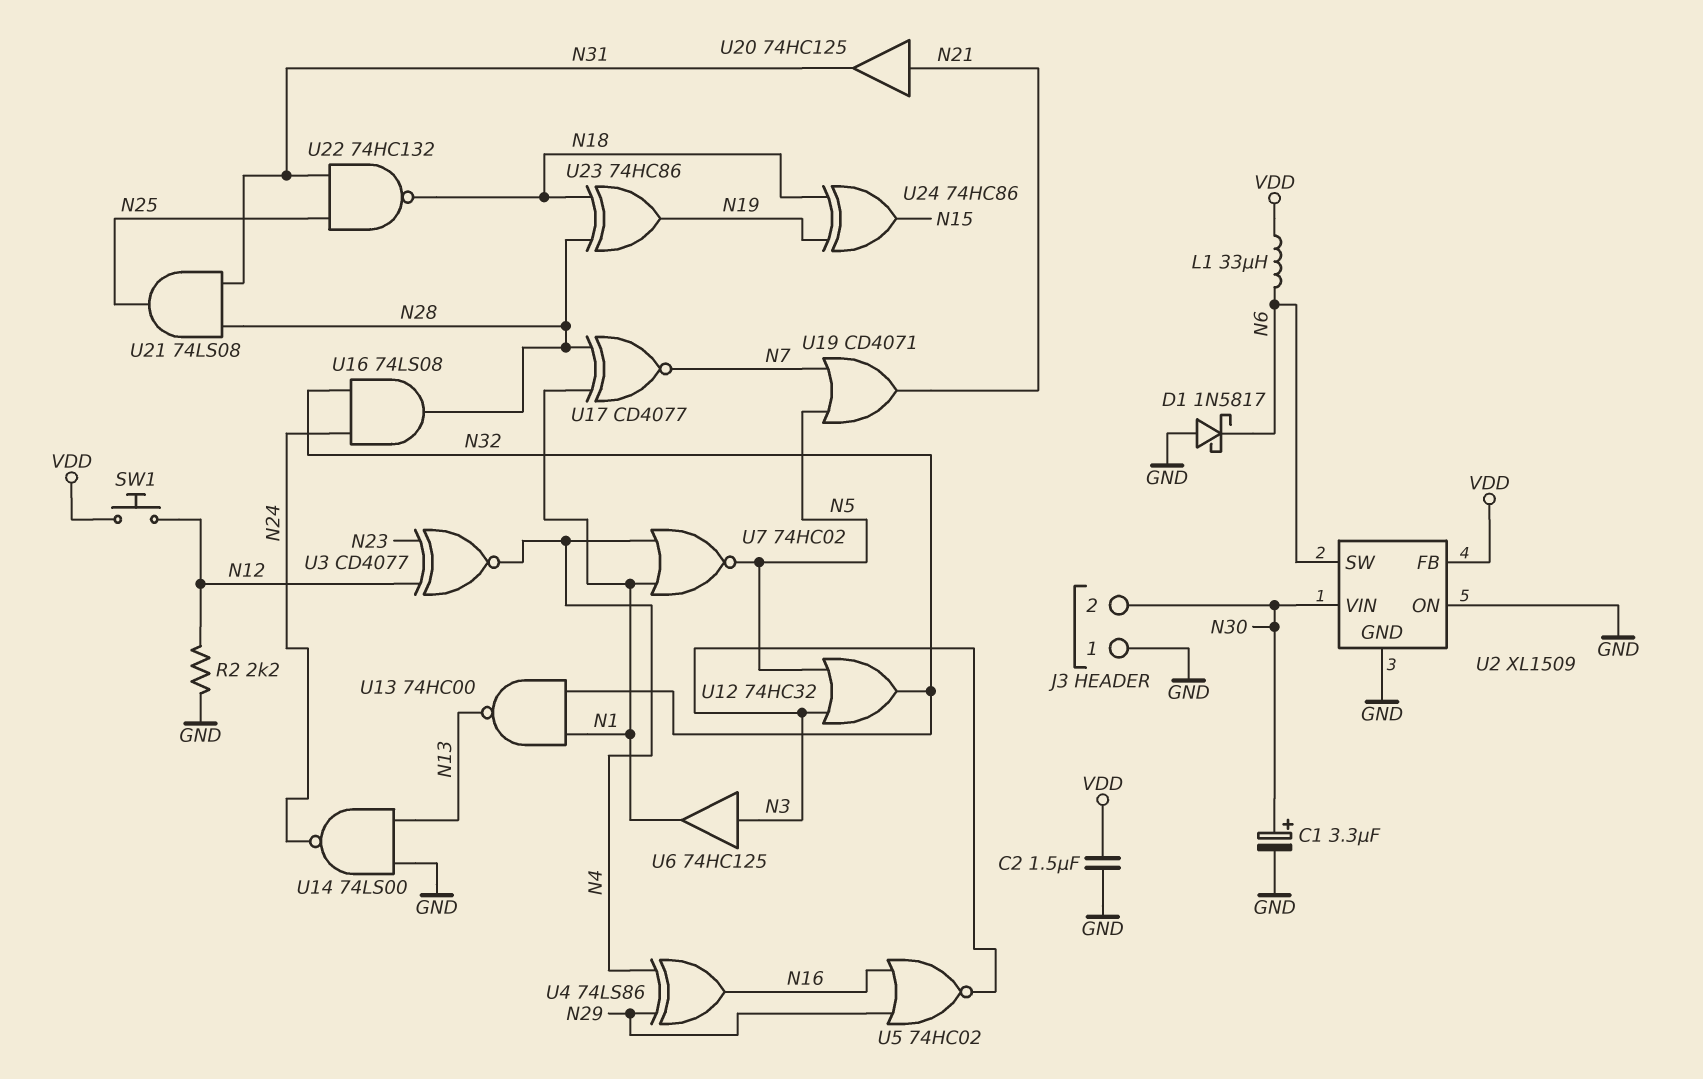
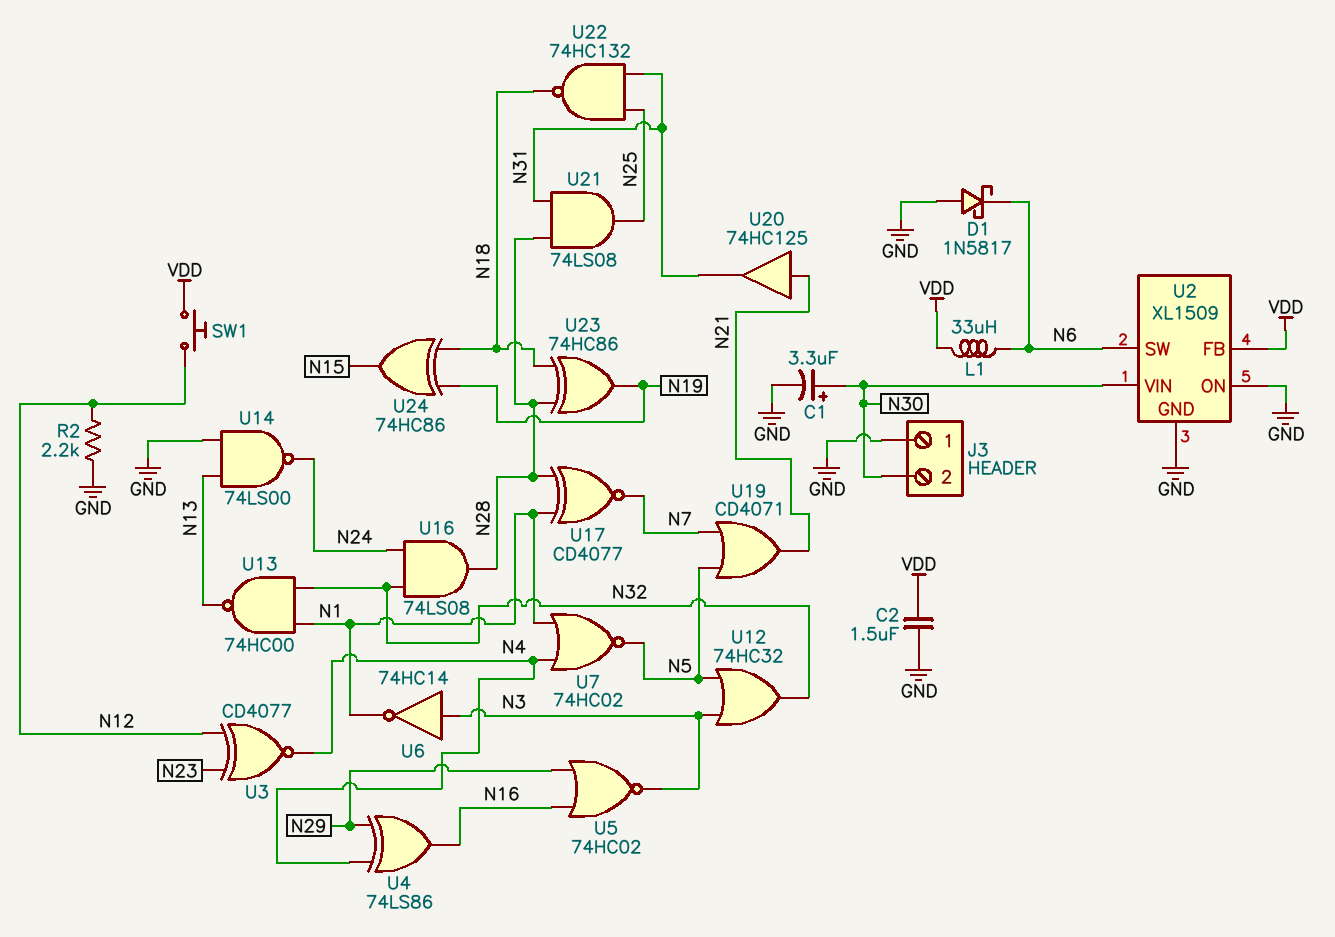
U6: buffer 74HC125 (in N3, out N1) -> NOT 74HC14 (in N3, out N1)

